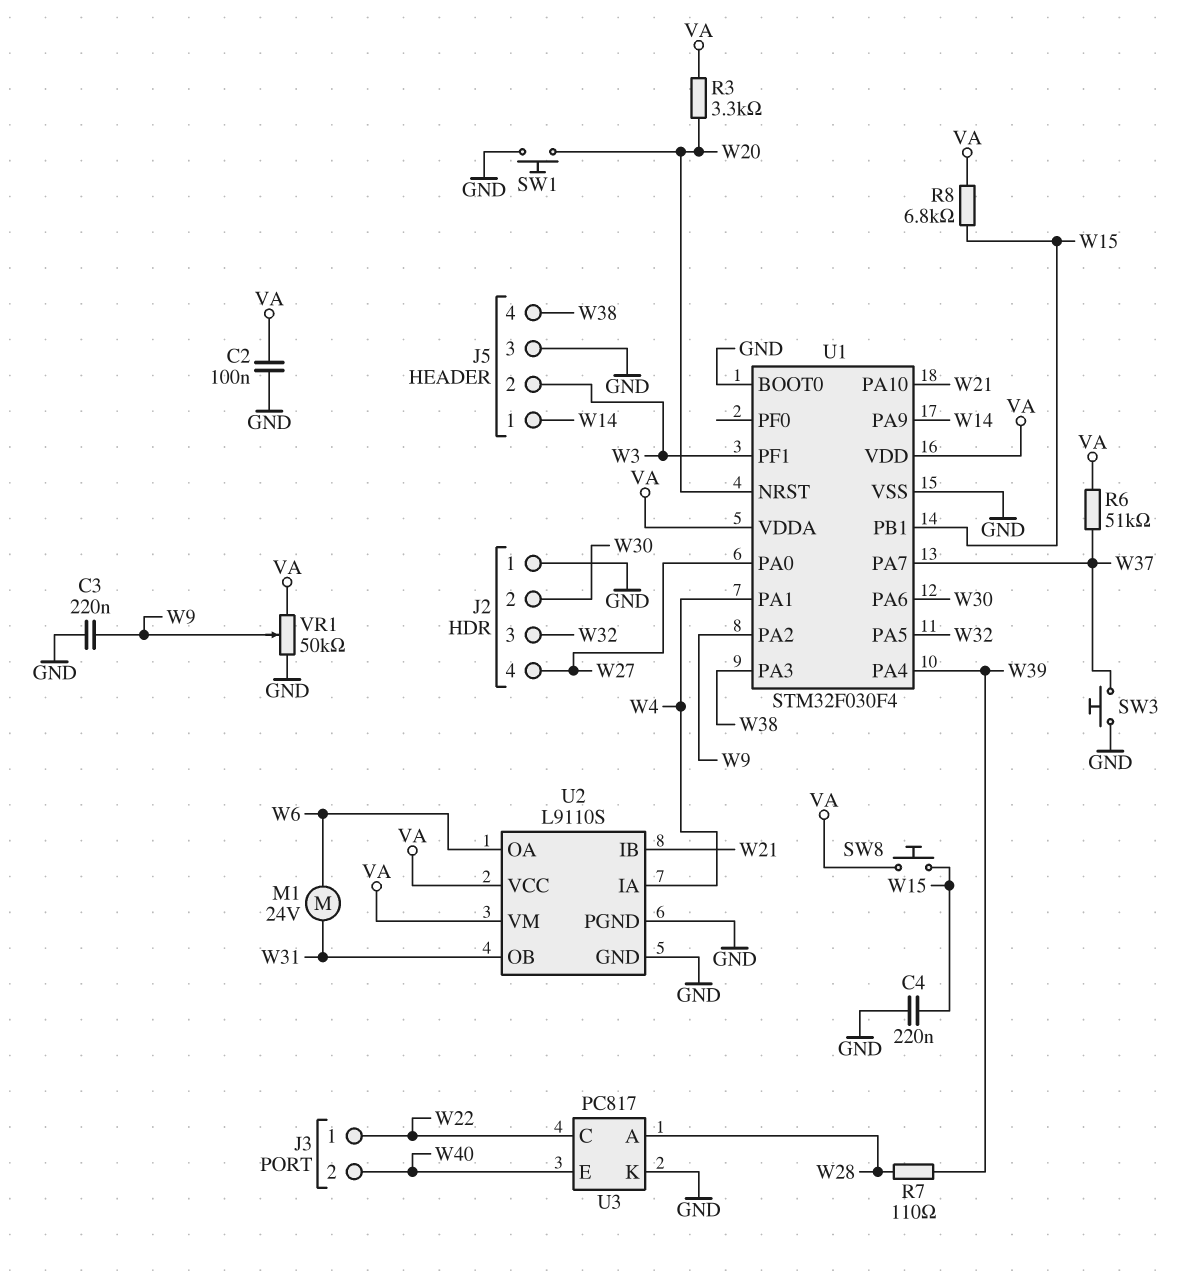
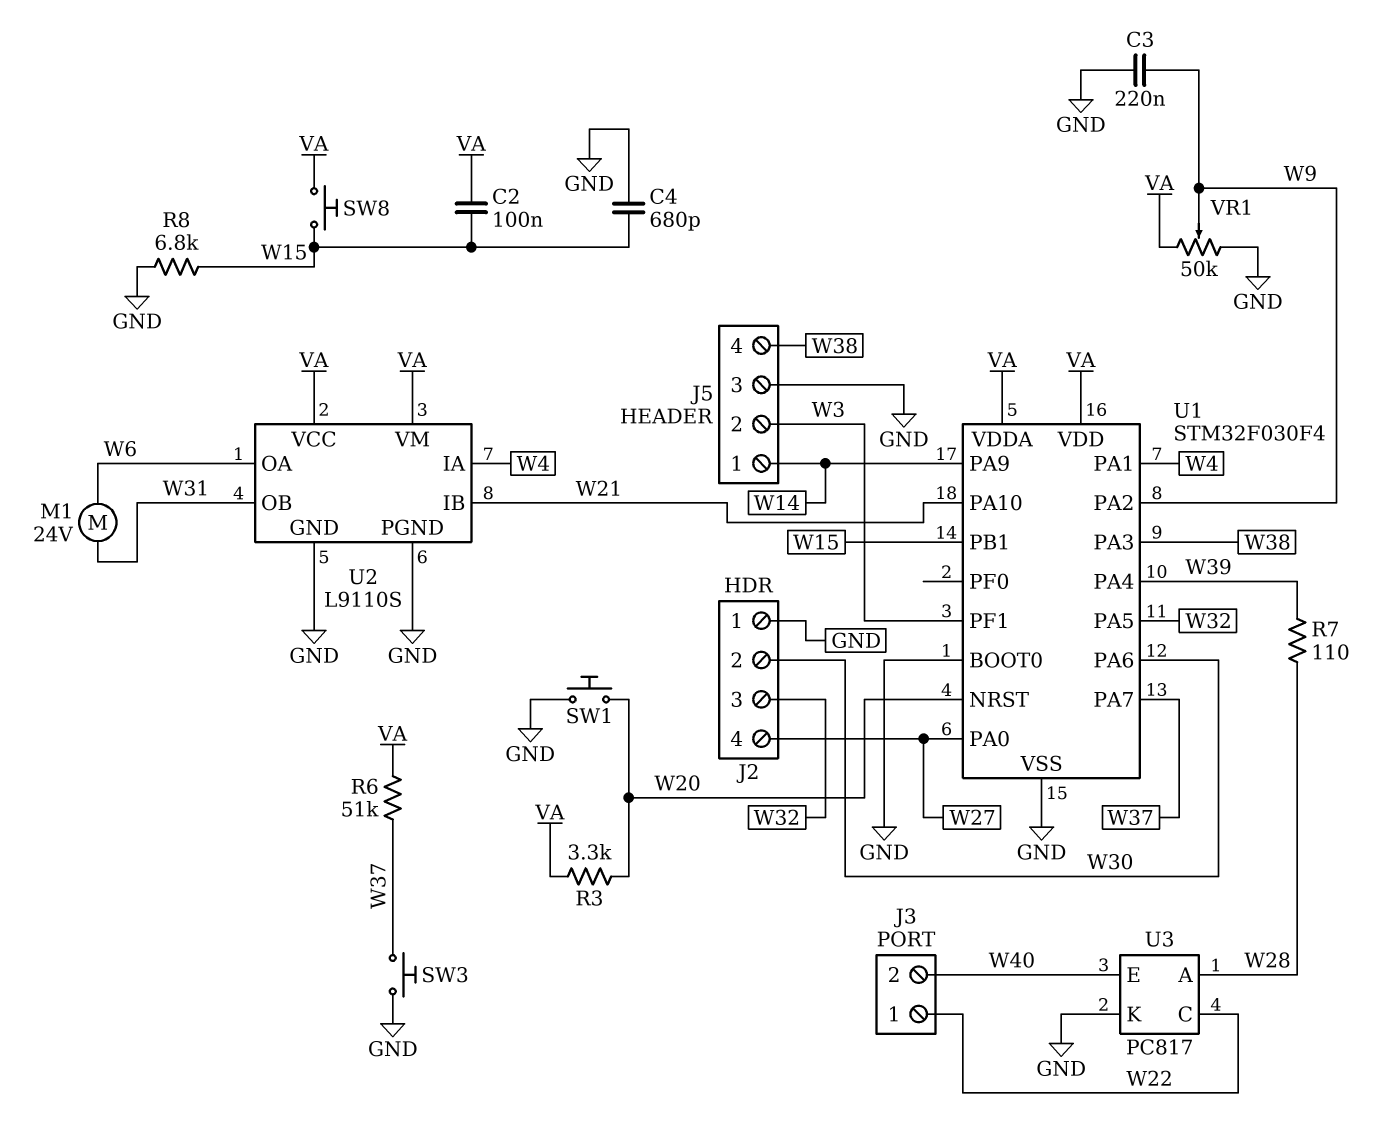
C2: 100nF (GND, VA) -> 100nF (VA, W15)
C4: 220nF (GND, W15) -> 680pF (GND, W15)
R8: 6.8k (VA, W15) -> 6.8k (GND, W15)

